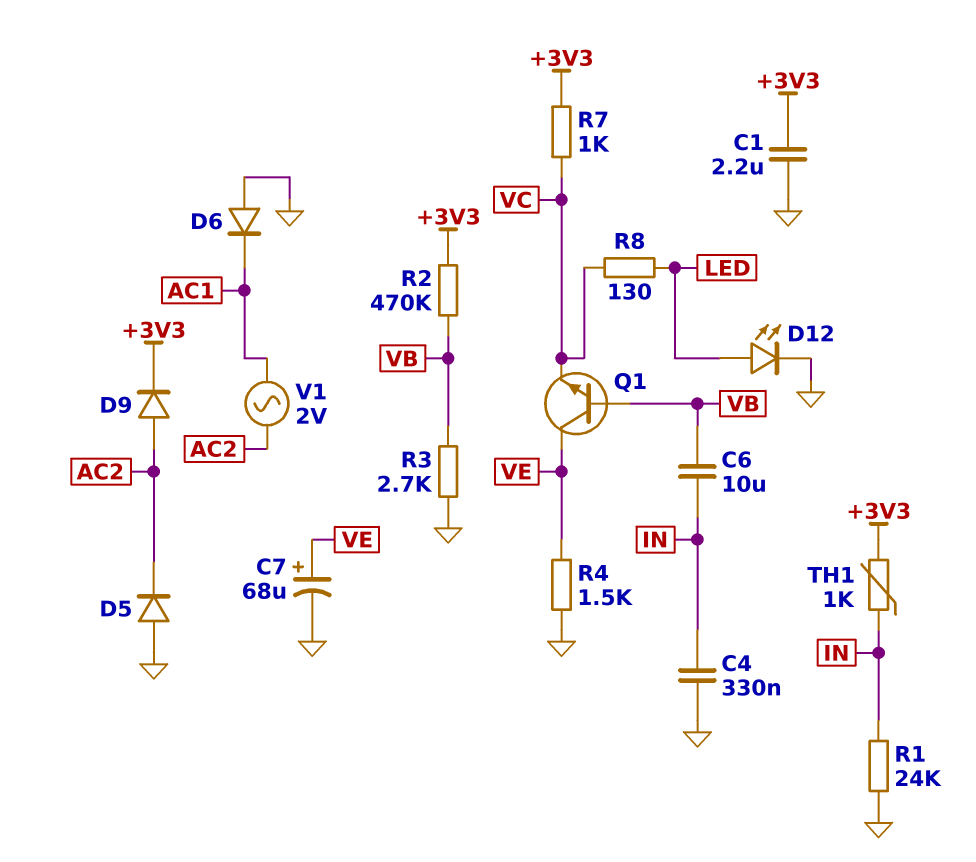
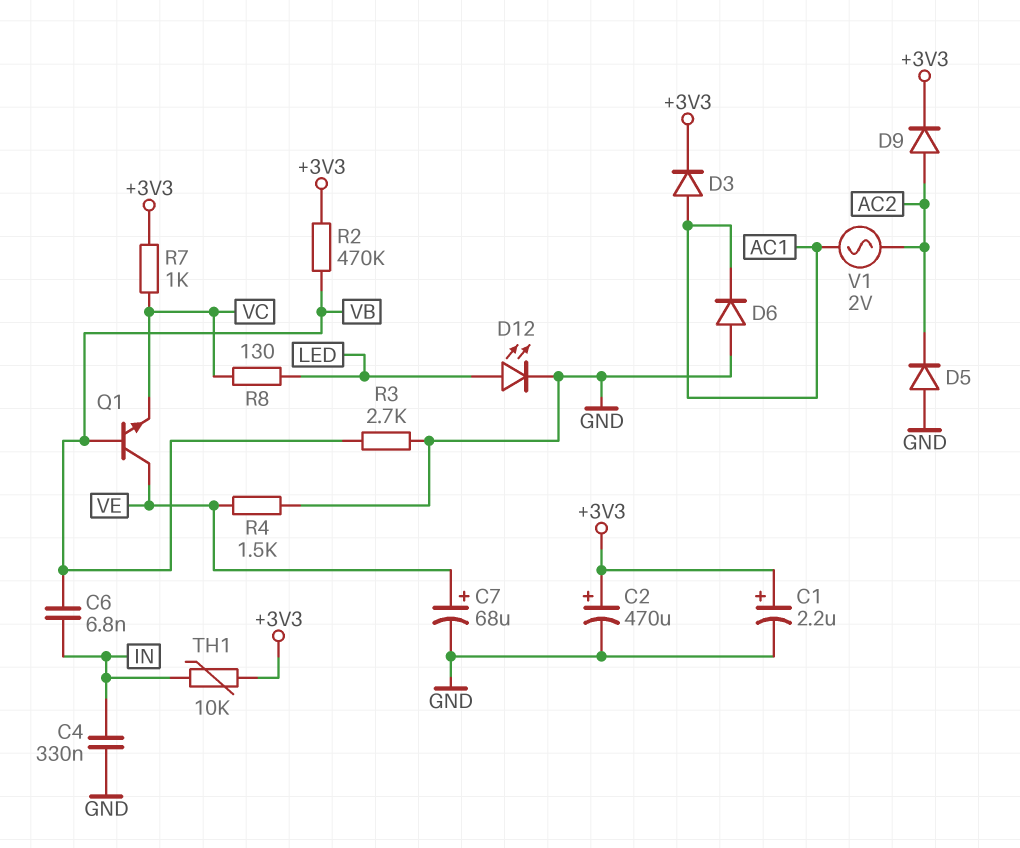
C1: 2.2uF (+3V3, GND) -> 2.2uF (plus +3V3, minus GND)
C2: none -> 470uF (plus +3V3, minus GND)
C6: 10uF (IN, VB) -> 6.8nF (IN, VB)
D3: none -> diode (A AC1, K +3V3)
R1: 24k (GND, IN) -> none
TH1: 1k (+3V3, IN) -> 10k (+3V3, IN)

